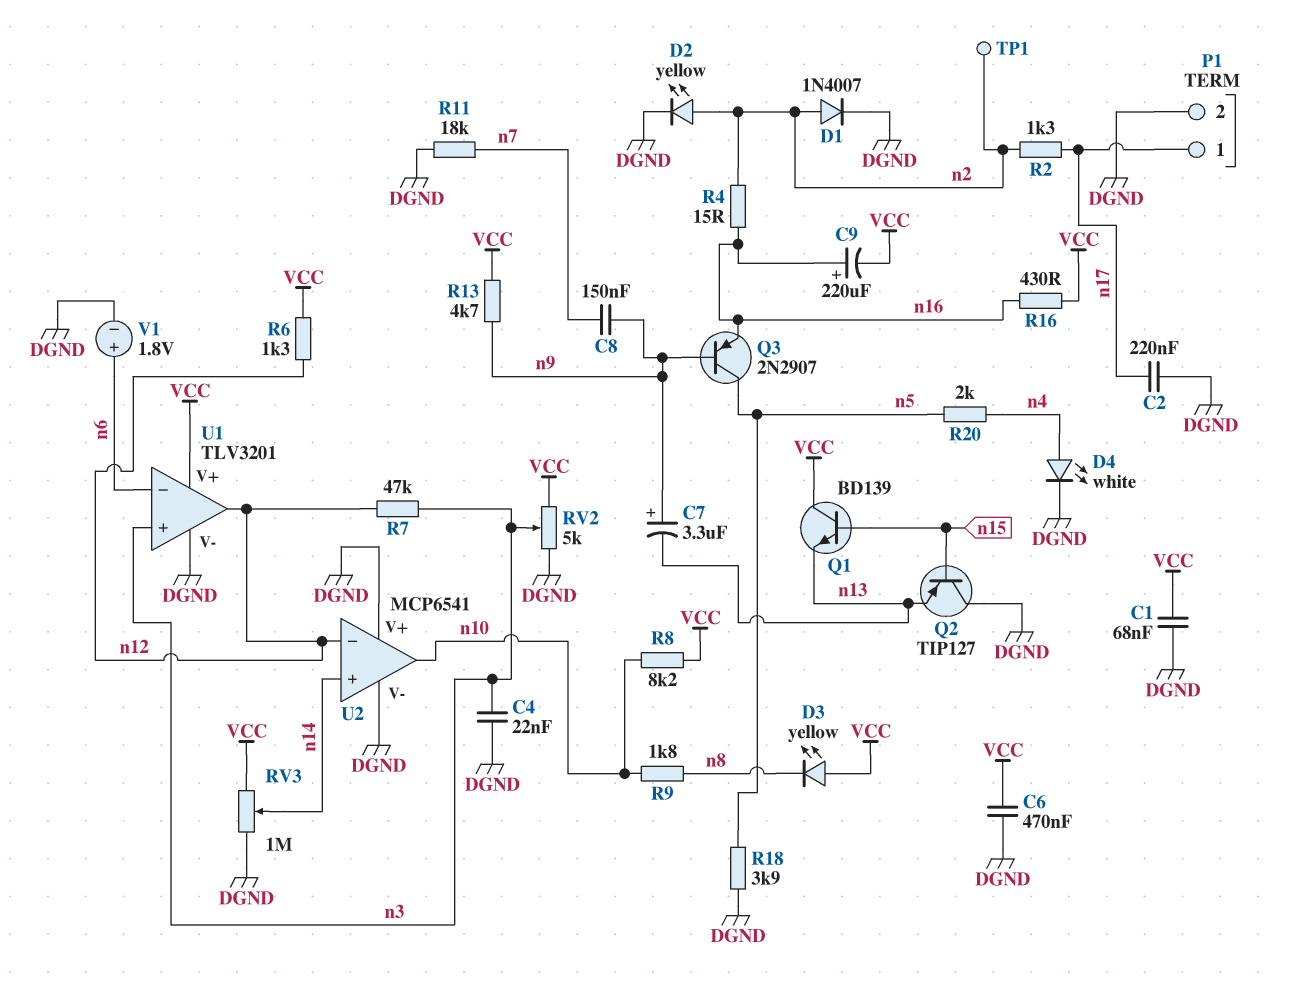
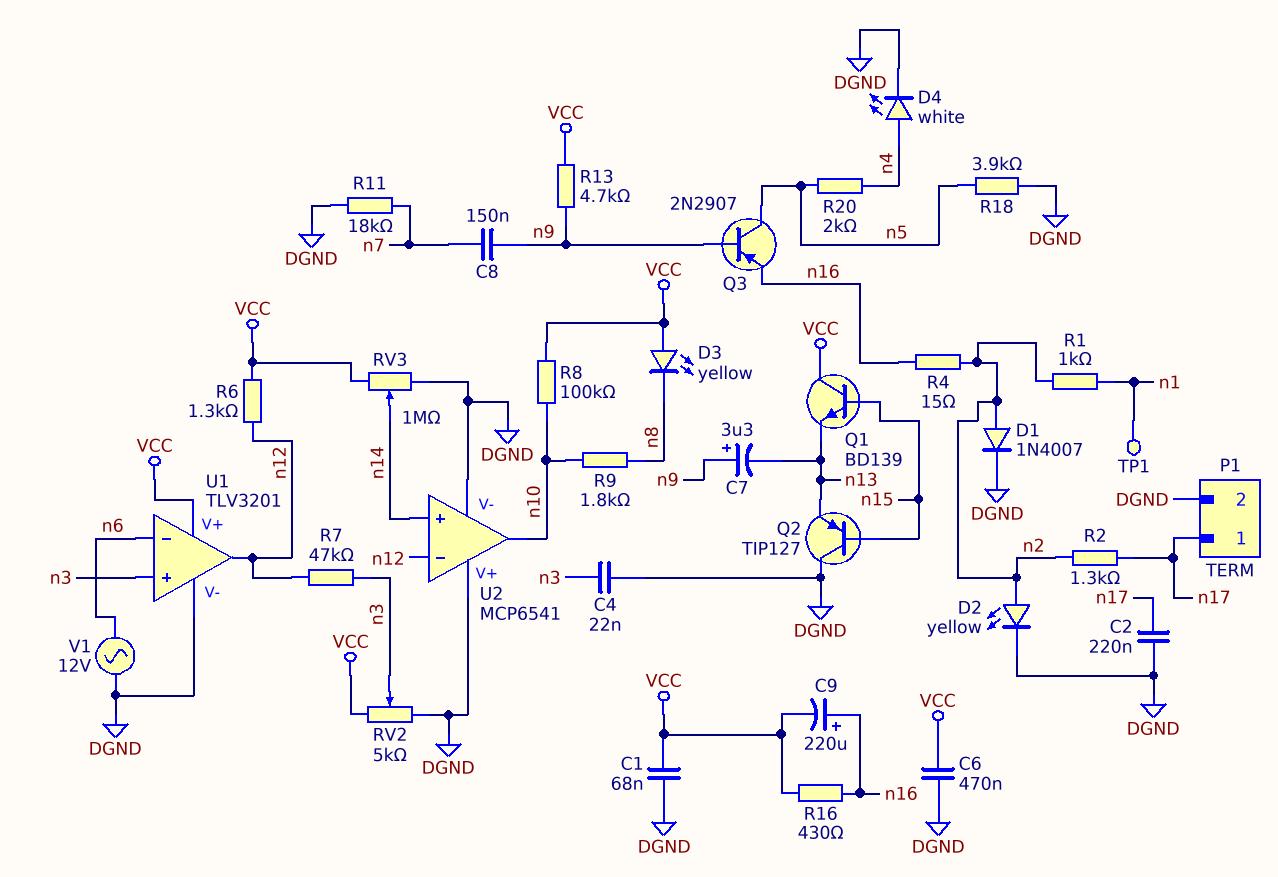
R1: none -> 1k (n1, n2)
R8: 8.2k (VCC, n10) -> 100k (VCC, n10)
TP1: test point (n2) -> test point (n1)
V1: 1.8V (plus n6, minus DGND) -> AC 12V (DGND, n6)

